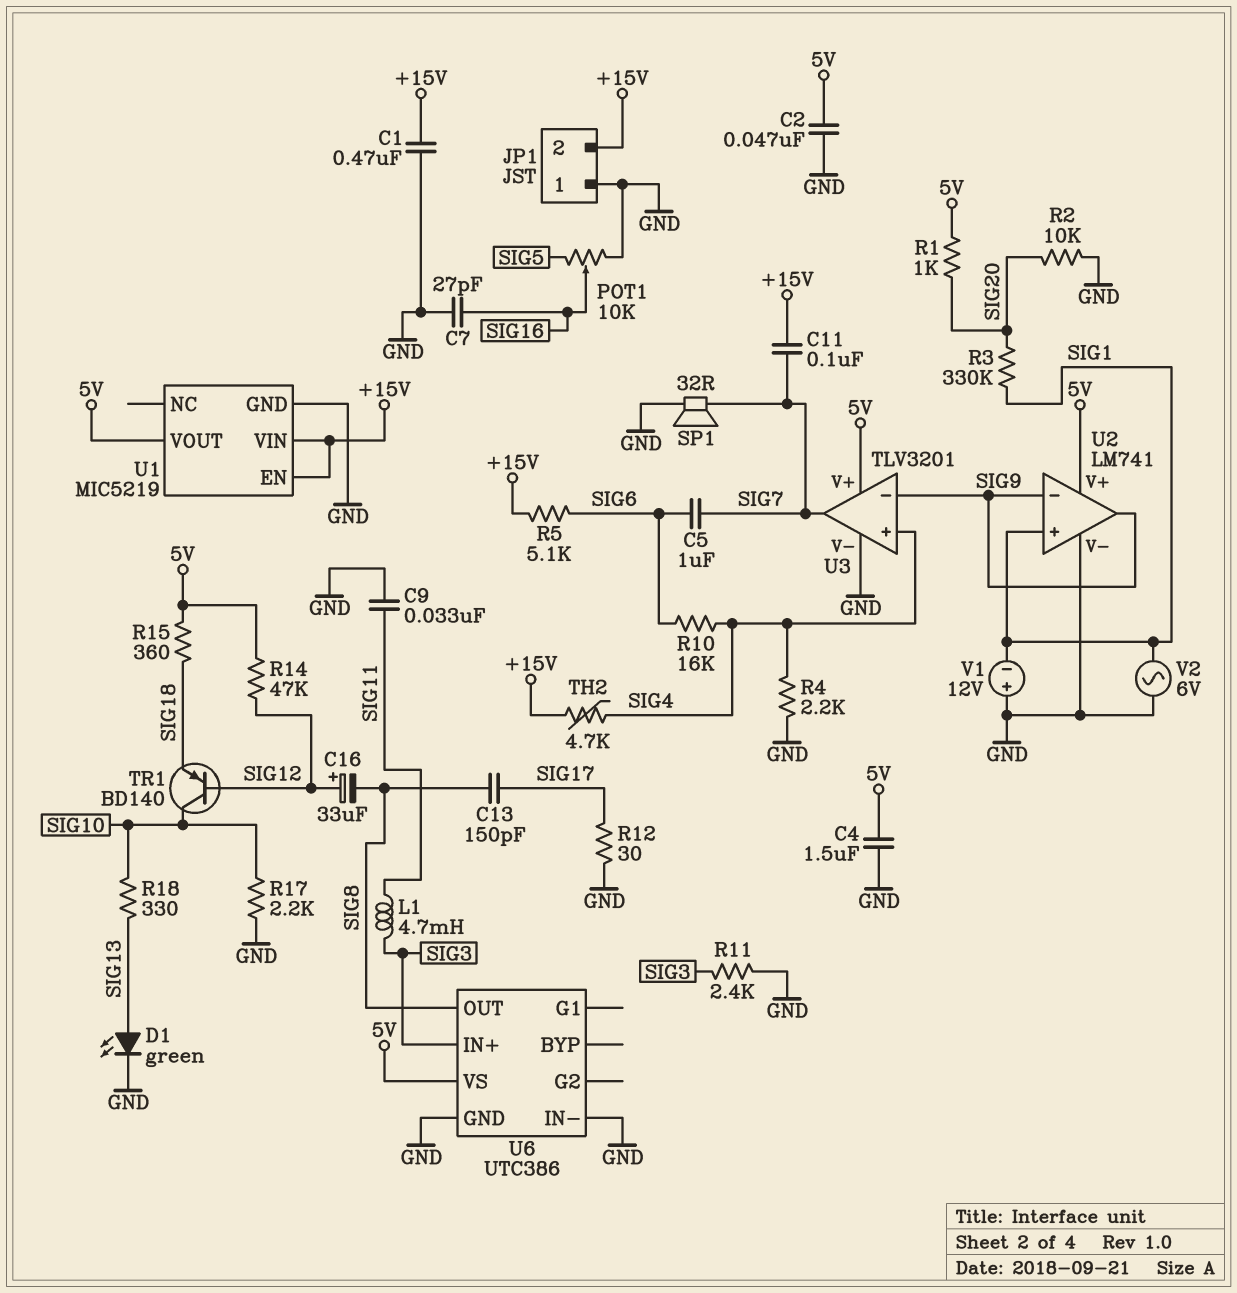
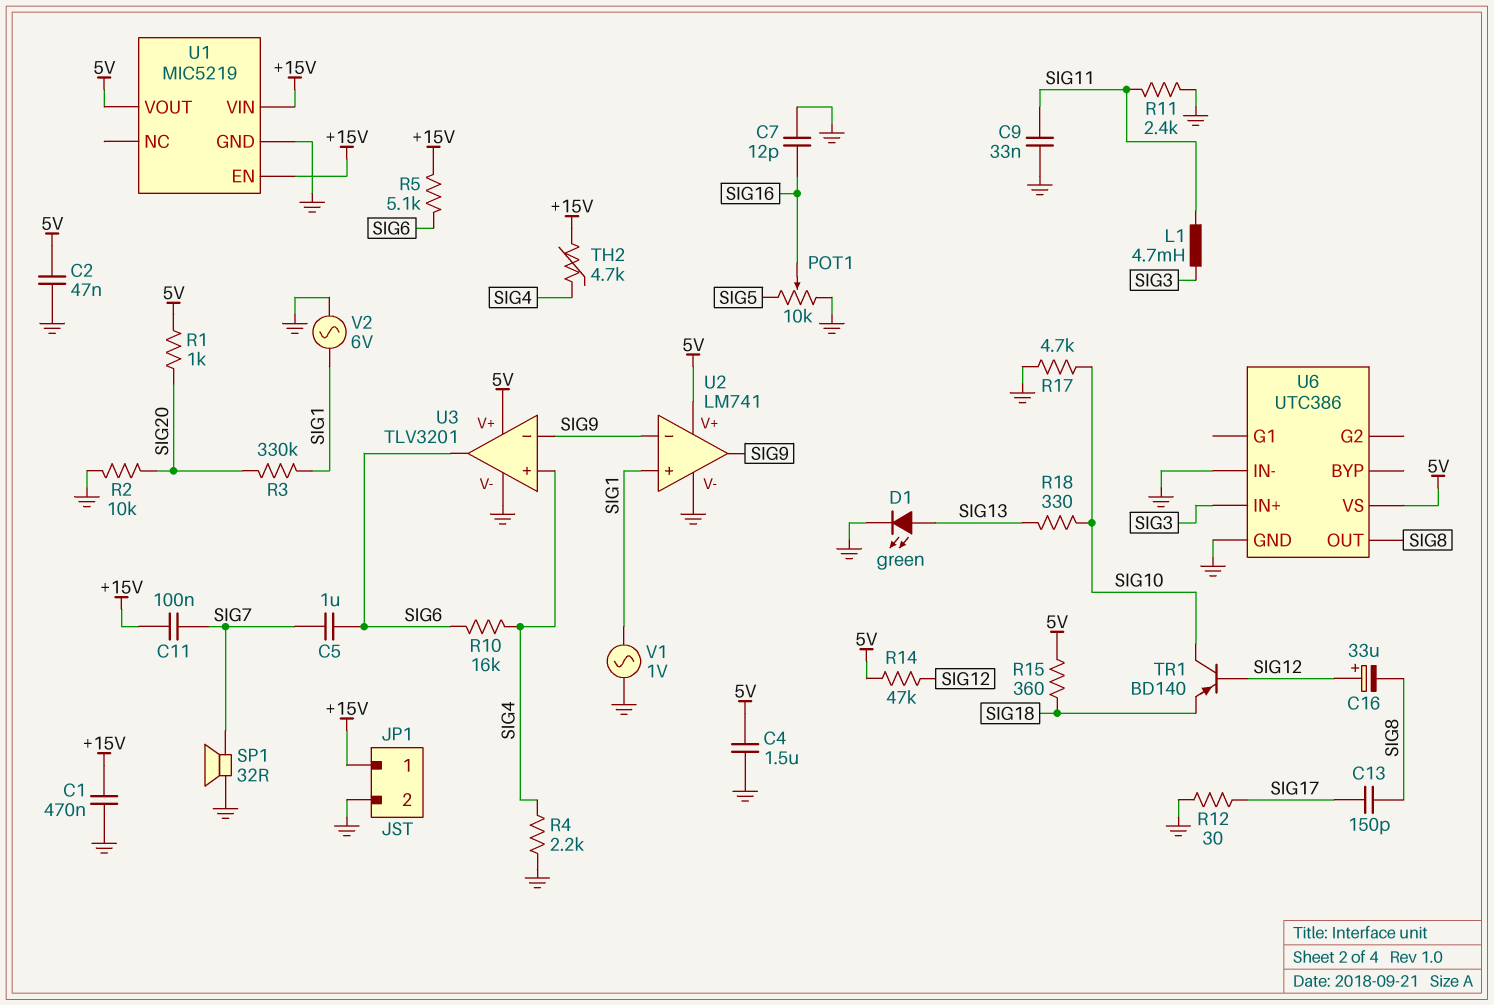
C7: 27pF (GND, SIG16) -> 12pF (GND, SIG16)
JP1 pin 1: GND -> +15V
JP1 pin 2: +15V -> GND
R11: 2.4k (GND, SIG3) -> 2.4k (GND, SIG11)
R17: 2.2k (GND, SIG10) -> 4.7k (GND, SIG10)
U3 pin out: SIG7 -> SIG6
V1: 12V (plus GND, minus SIG1) -> AC 1V (GND, SIG1)

